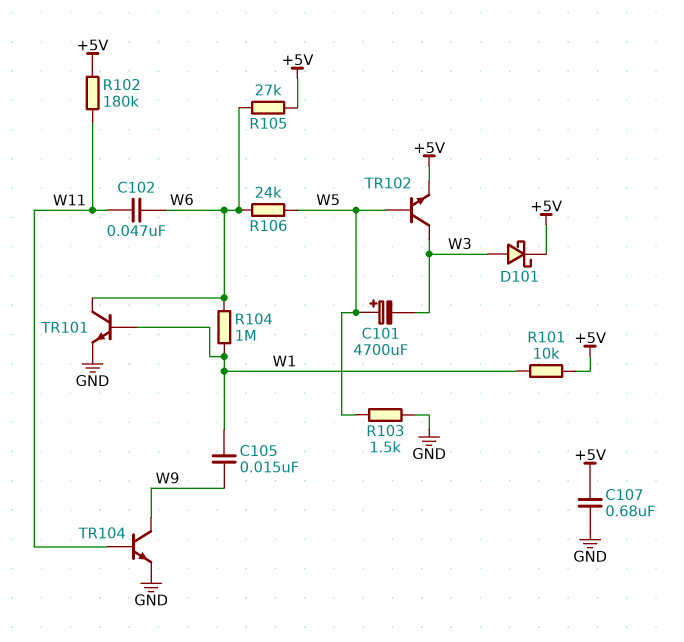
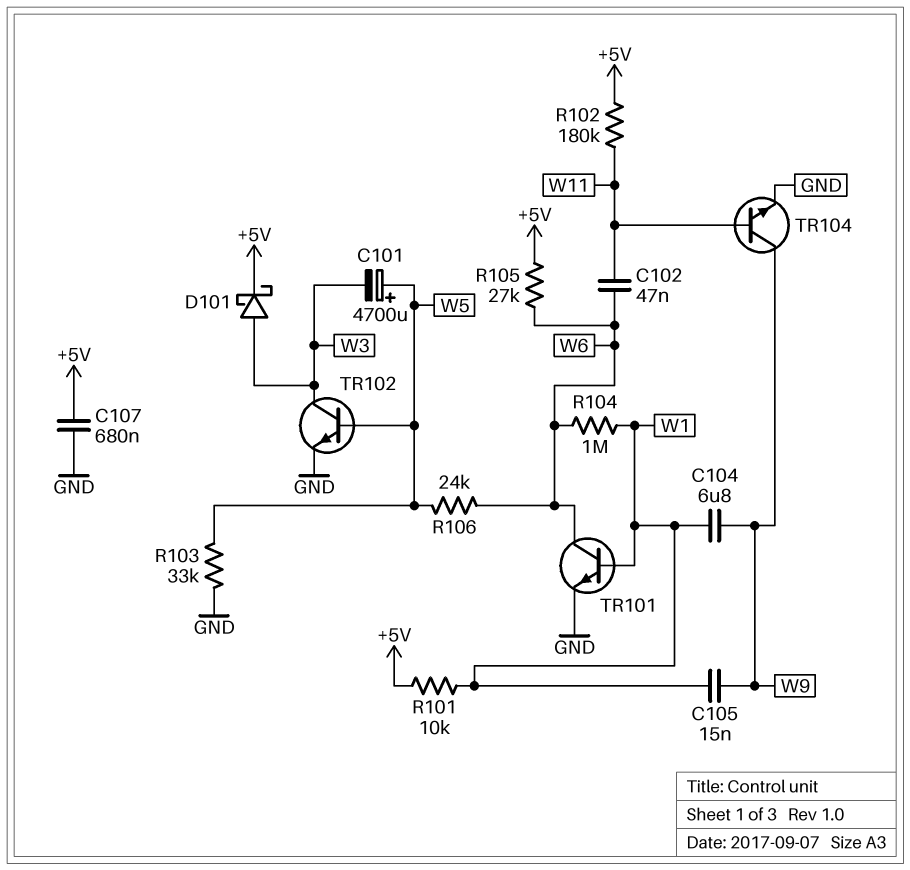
C104: none -> 6.8uF (W1, W9)
R103: 1.5k (GND, W5) -> 33k (GND, W5)
TR102: NPN (B W5, C W3, E +5V) -> NPN (B W5, C W3, E GND)

